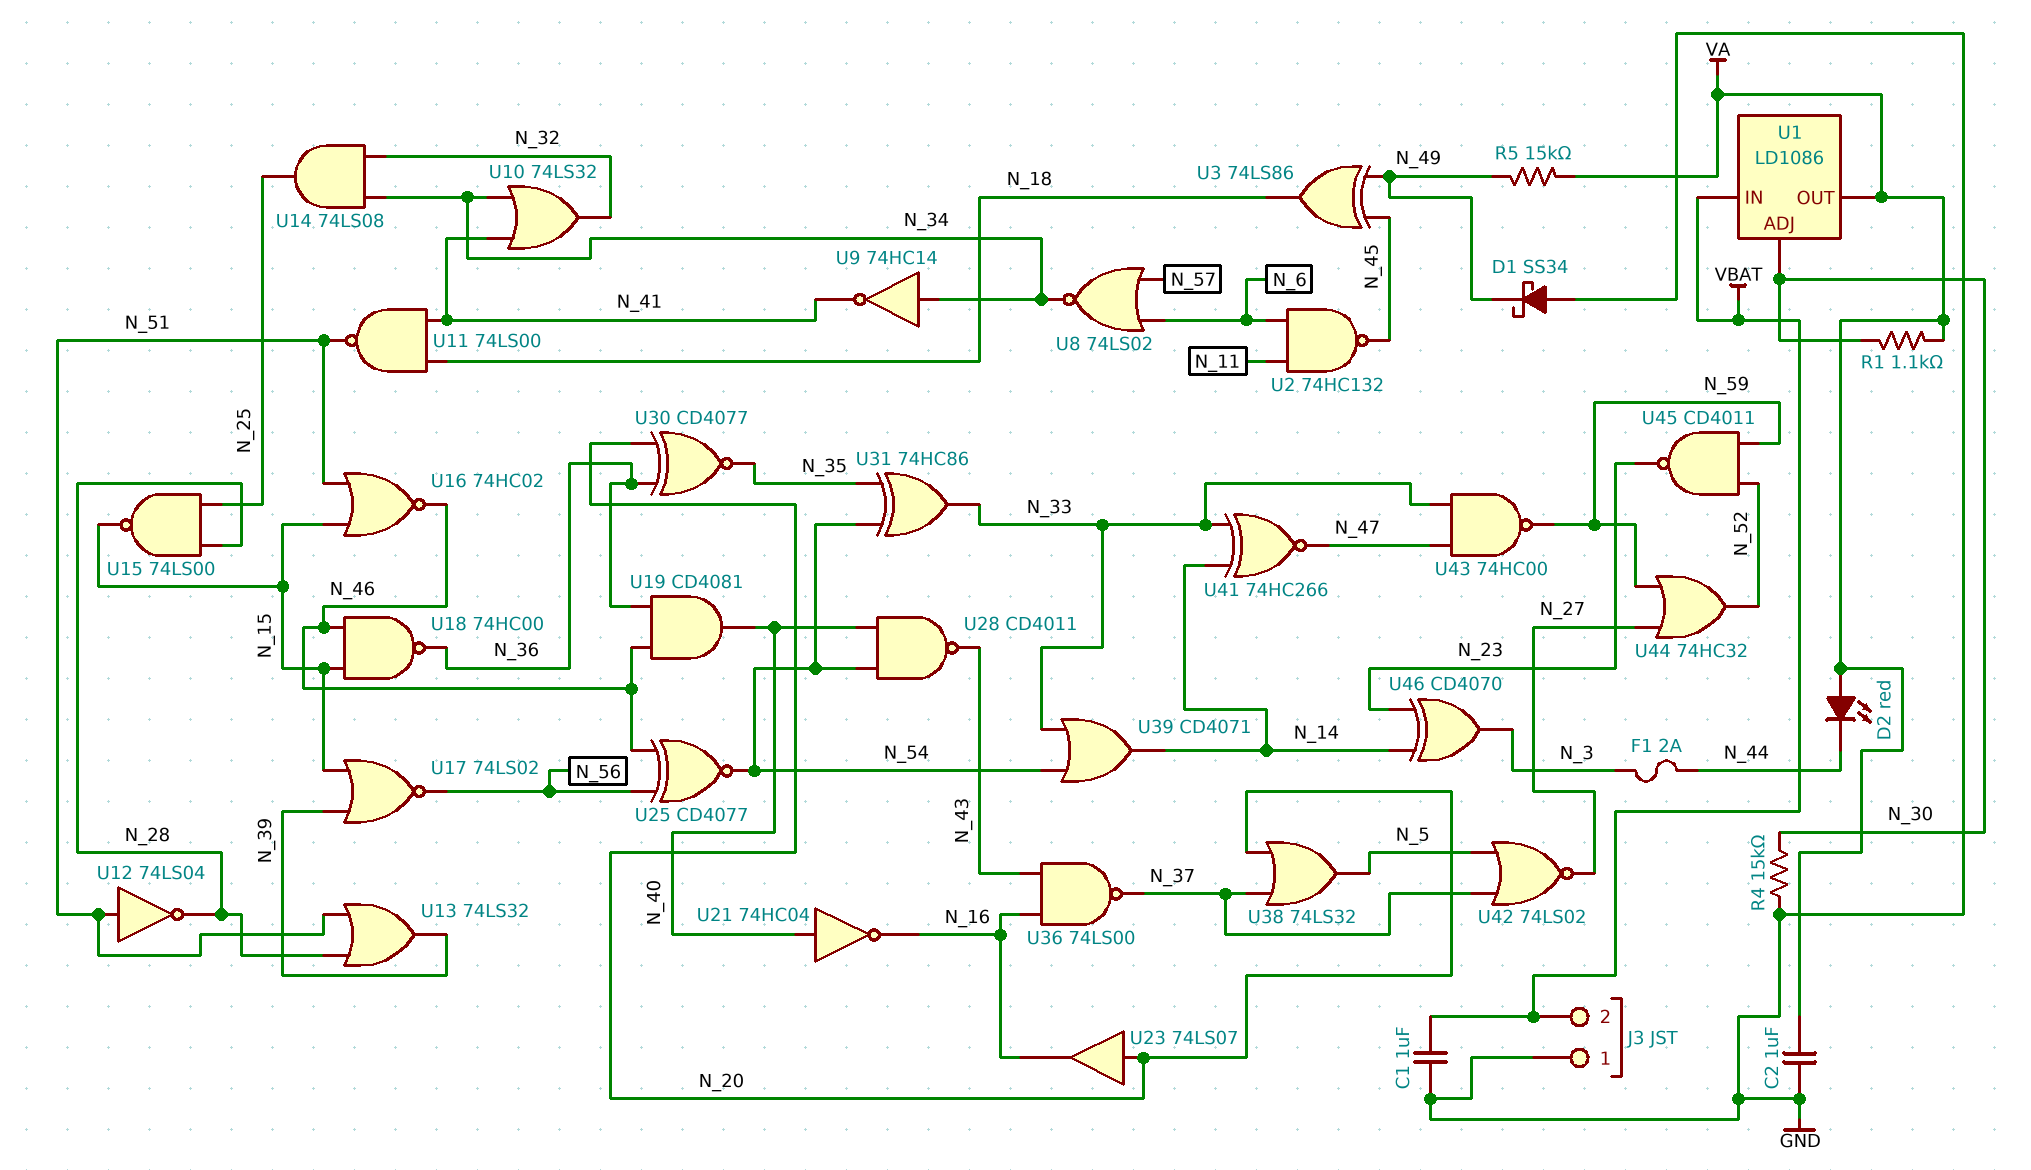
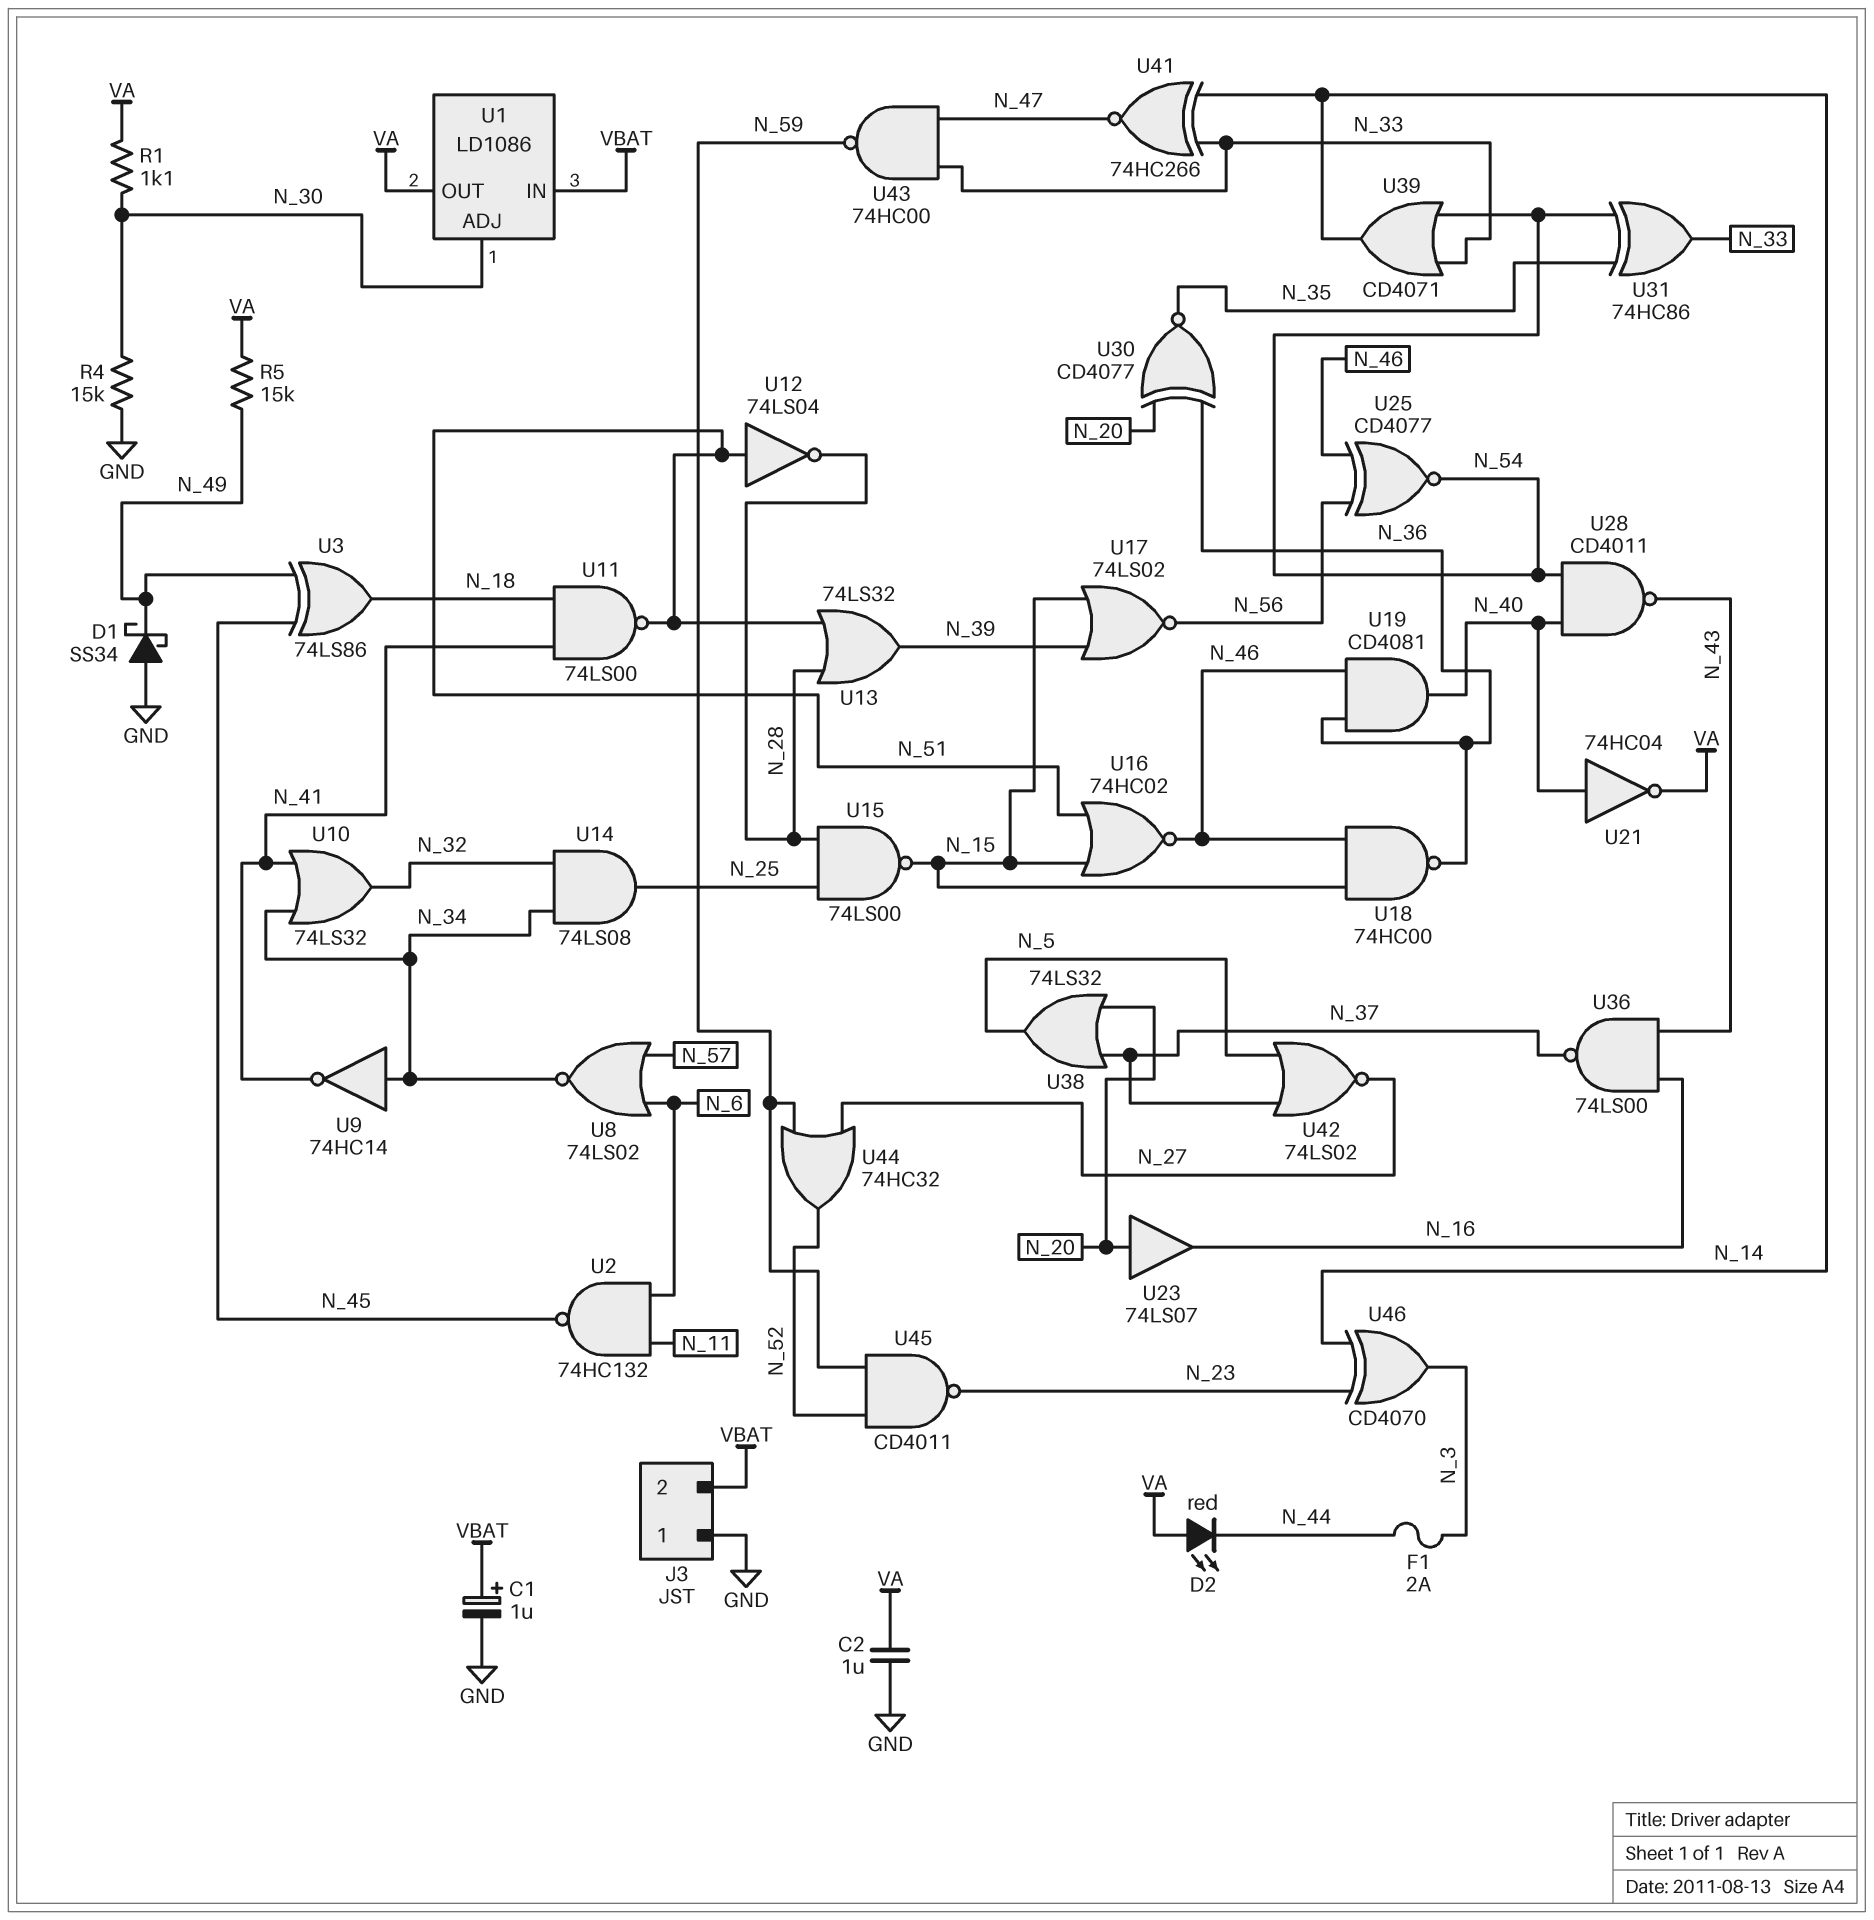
C1: 1uF (GND, VBAT) -> 1uF (plus VBAT, minus GND)
U21: NOT 74HC04 (in N_40, out N_16) -> NOT 74HC04 (in N_40, out VA)

